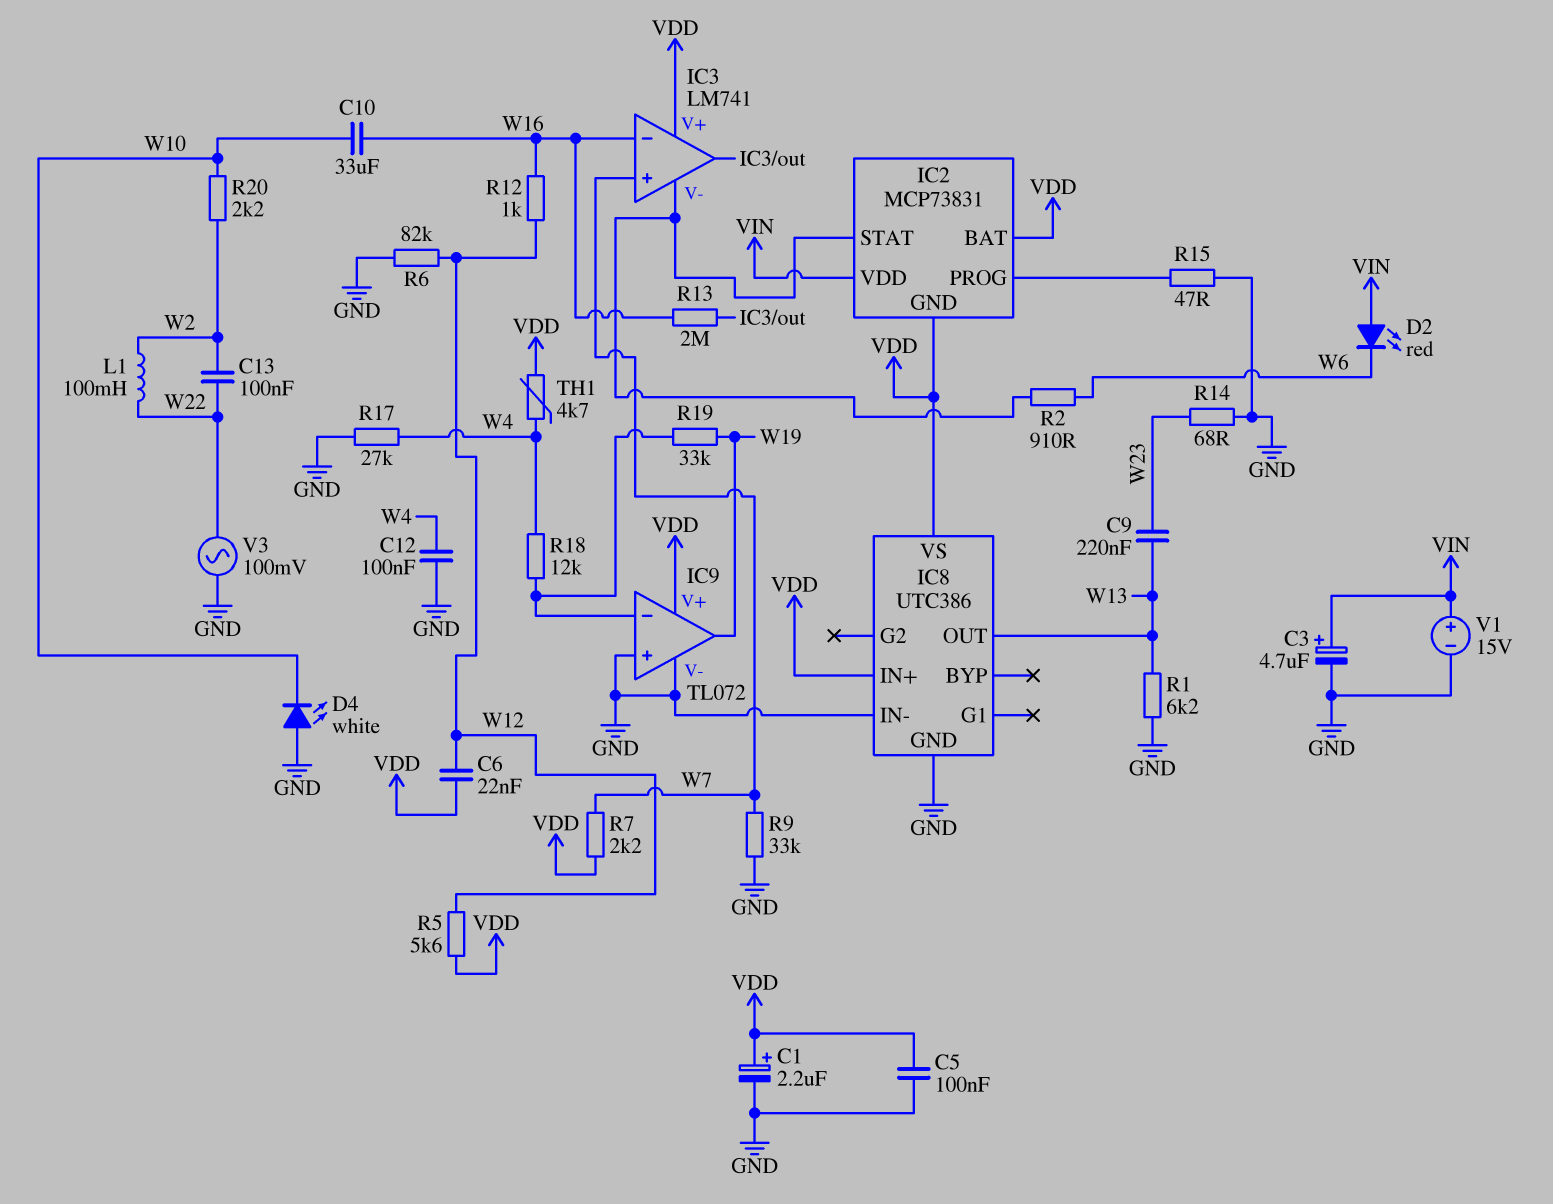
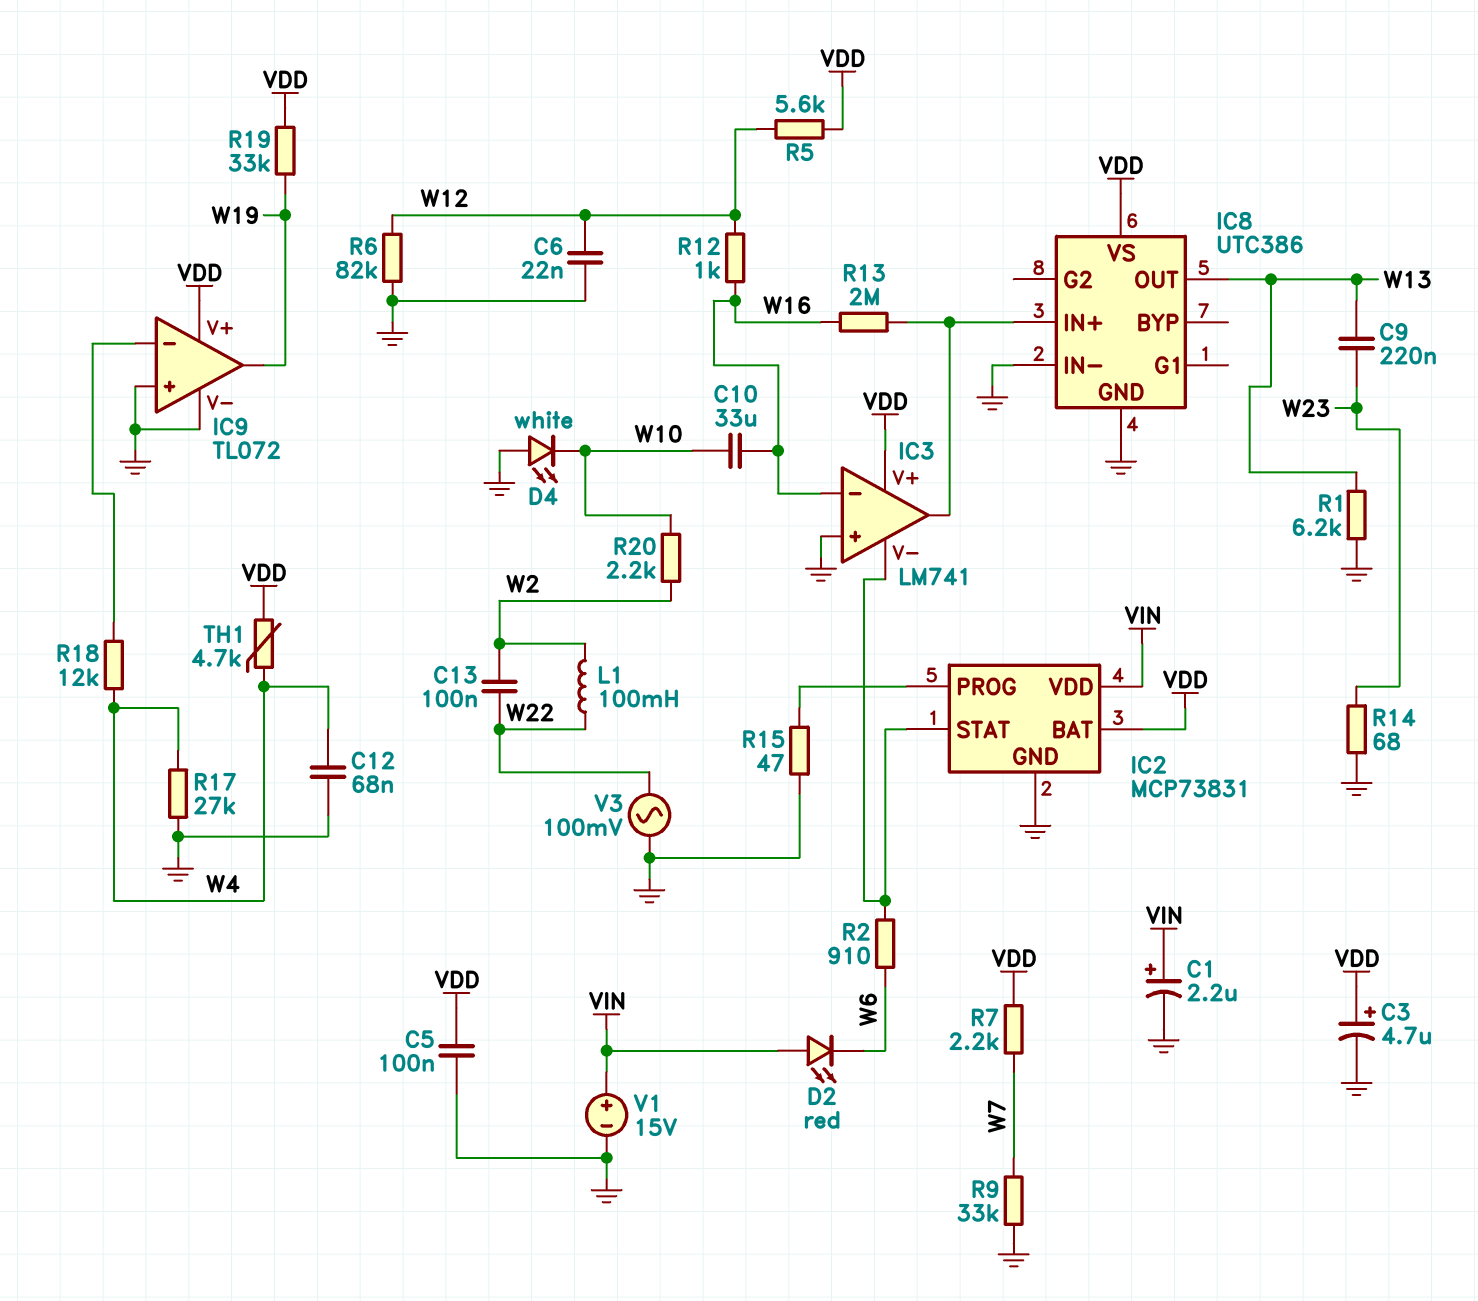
C1: 2.2uF (plus VDD, minus GND) -> 2.2uF (plus VIN, minus GND)
C3: 4.7uF (plus VIN, minus GND) -> 4.7uF (plus VDD, minus GND)
C6: 22nF (VDD, W12) -> 22nF (GND, W12)
C12: 100nF (GND, W4) -> 68nF (GND, W4)
IC2 pin GND: VDD -> GND
IC3 pin in+: W7 -> GND
IC8 pin IN+: VDD -> IC3/out
R19: 33k (IC9/in-, W19) -> 33k (VDD, W19)

